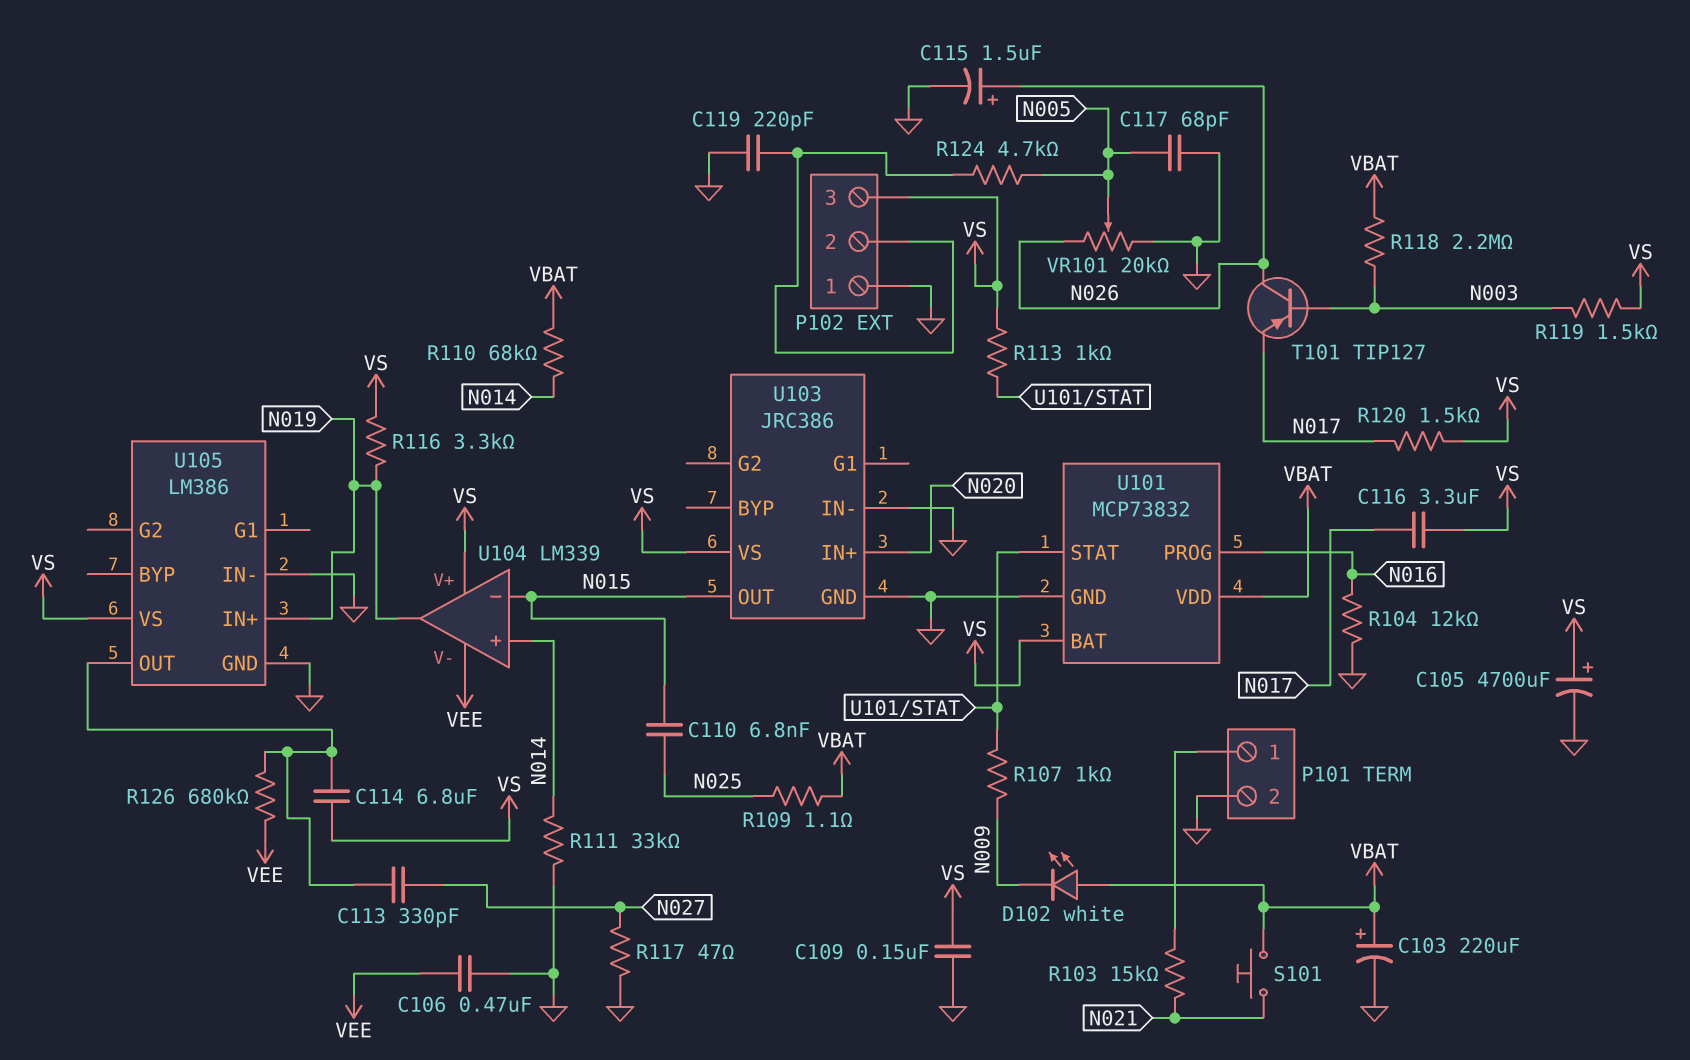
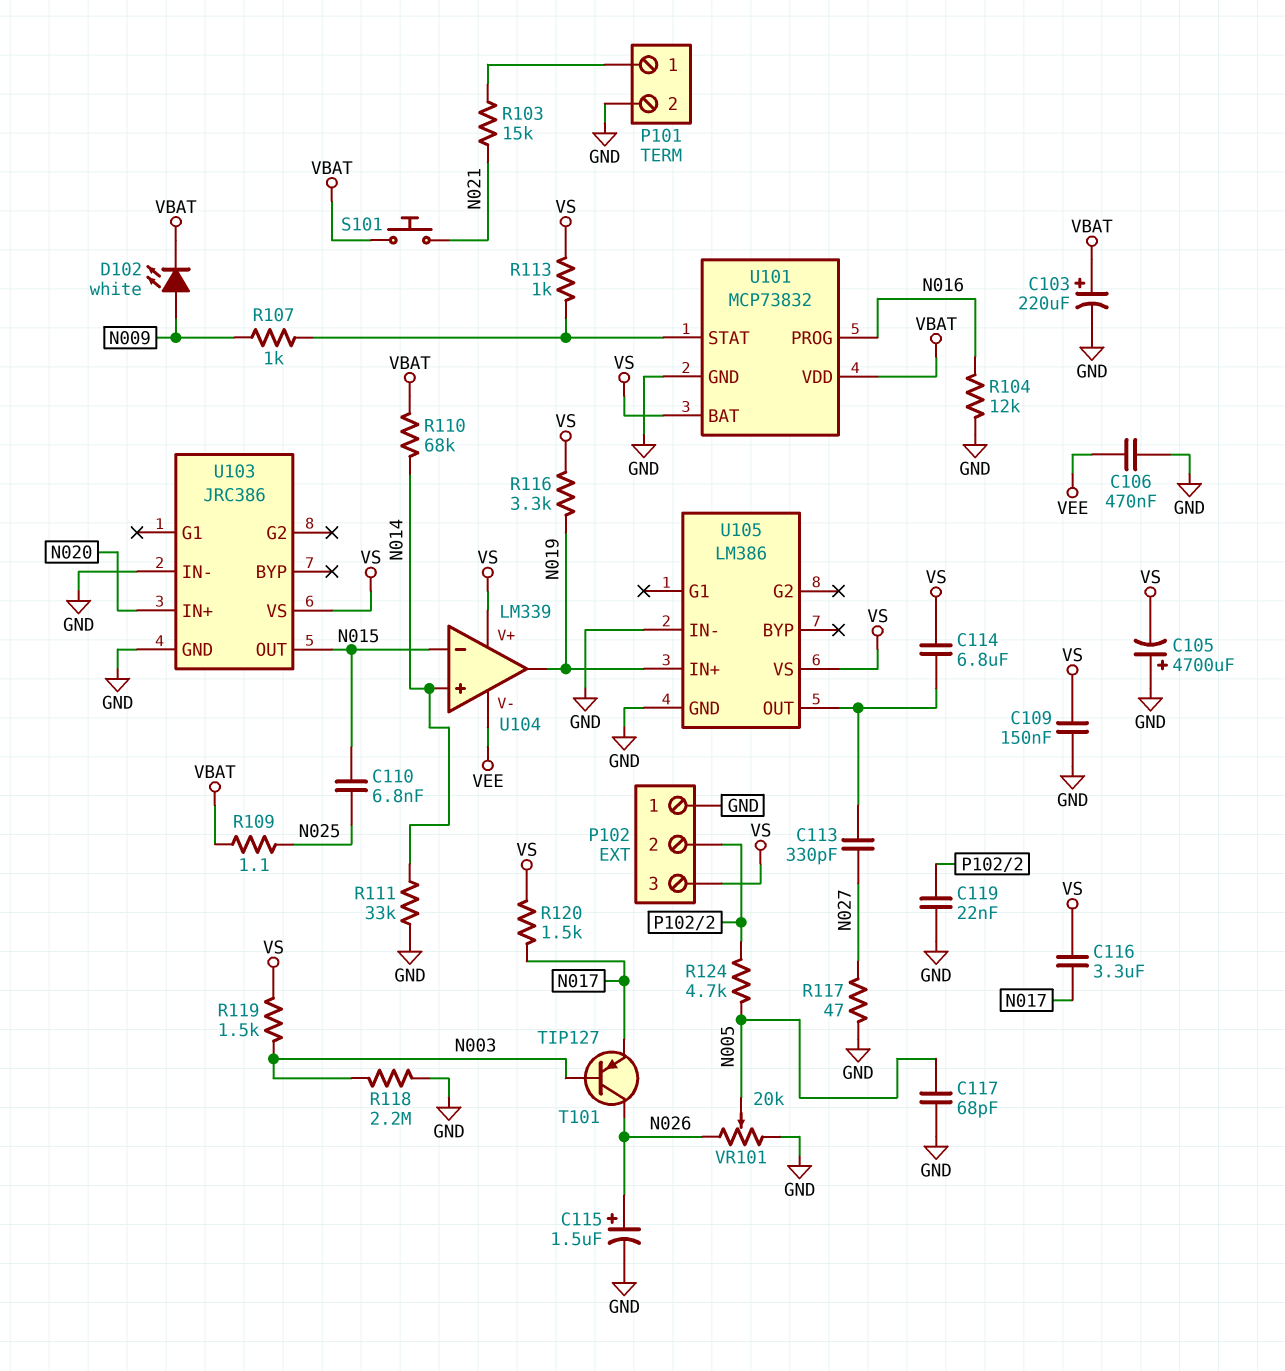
C105: 4700uF (plus VS, minus GND) -> 4700uF (plus GND, minus VS)
C119: 220pF (GND, P102/2) -> 22nF (GND, P102/2)
D102: LED white (A VBAT, K N009) -> LED white (A N009, K VBAT)
R118: 2.2M (N003, VBAT) -> 2.2M (GND, N003)
R126: 680k (U105/OUT, VEE) -> none

